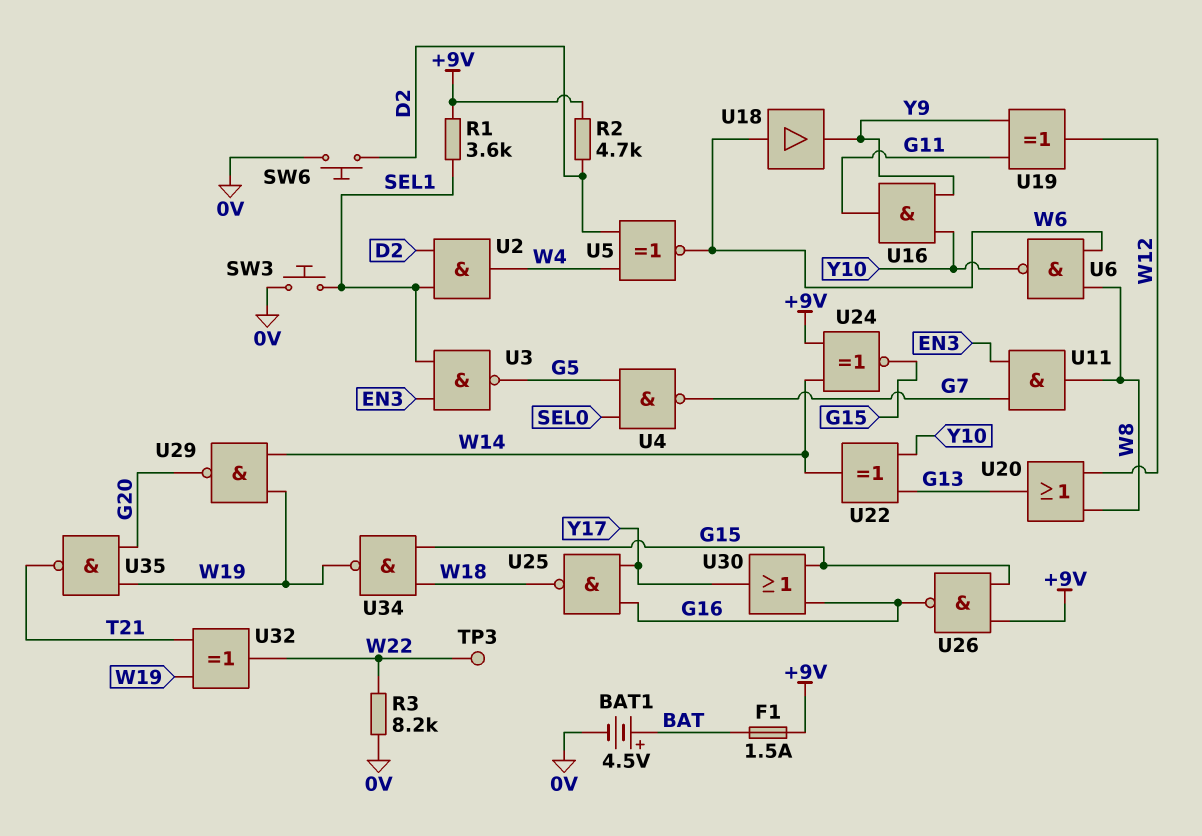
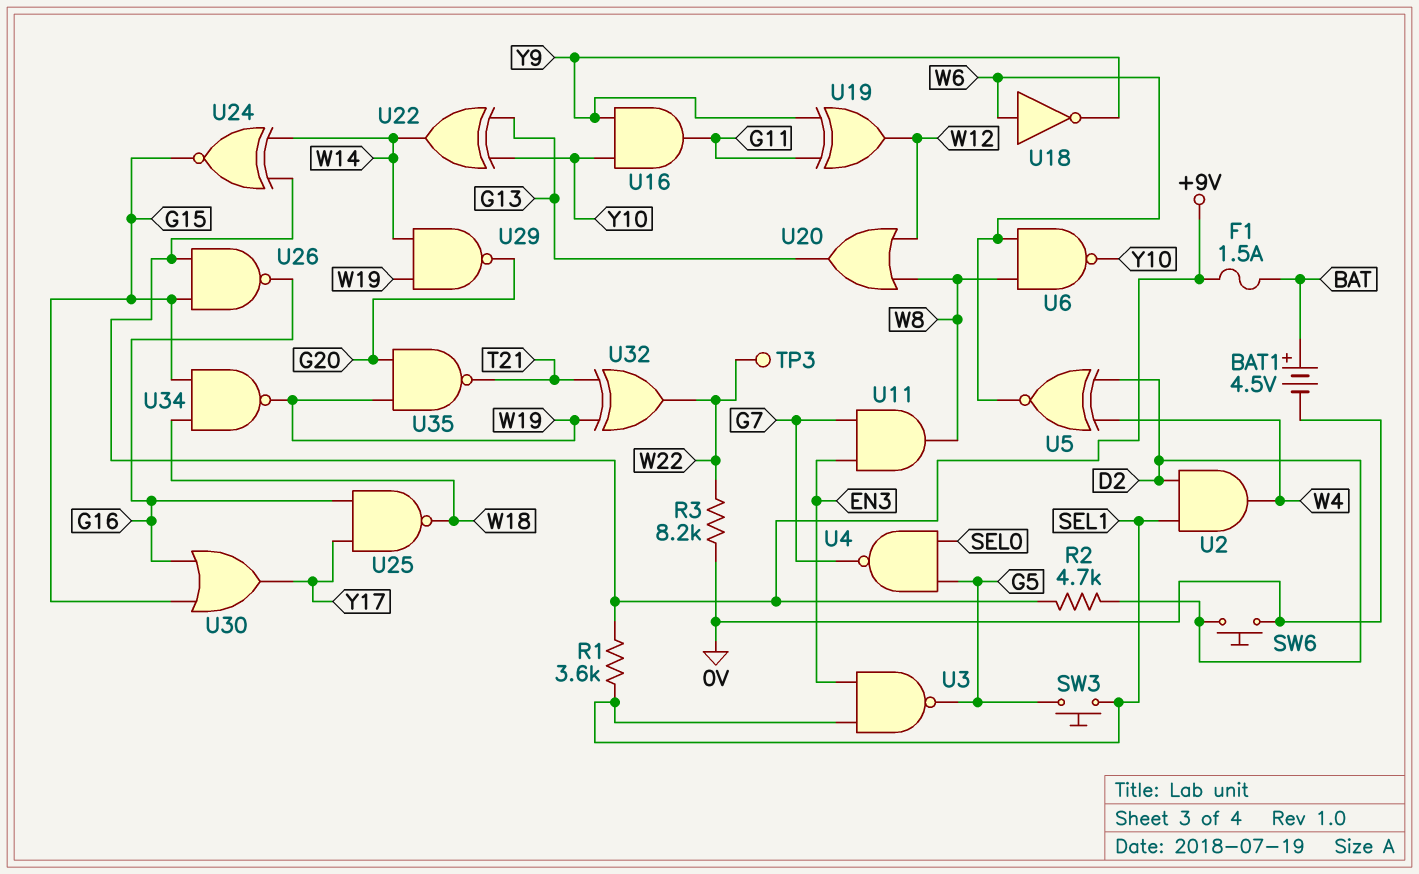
SW3: button (0V, SEL1) -> button (G5, SEL1)
U18: buffer (in W6, out Y9) -> NOT (in W6, out Y9)

